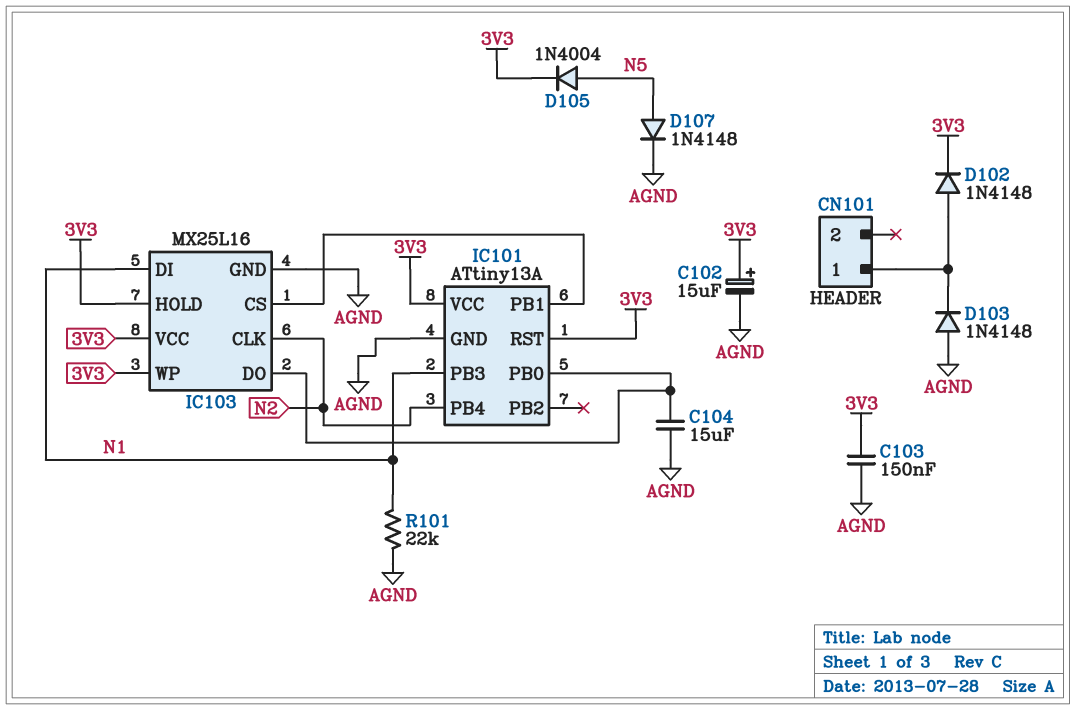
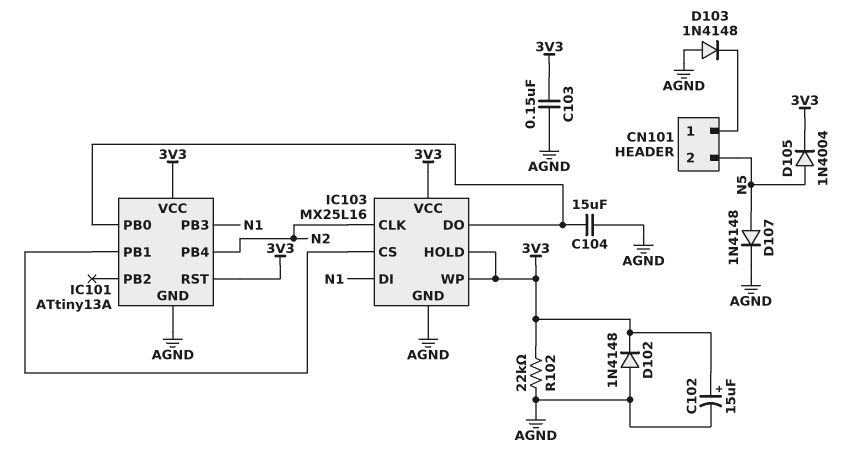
CN101 pin 2: none -> N5
D102: diode 1N4148 (A CN101/1, K 3V3) -> diode 1N4148 (A AGND, K 3V3)
R101: 22k (AGND, N1) -> none
R102: none -> 22k (3V3, AGND)

